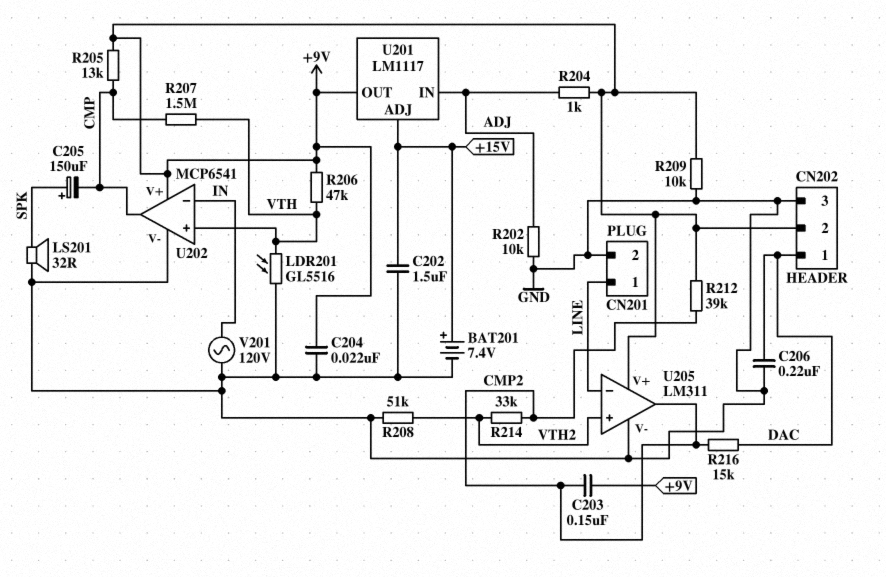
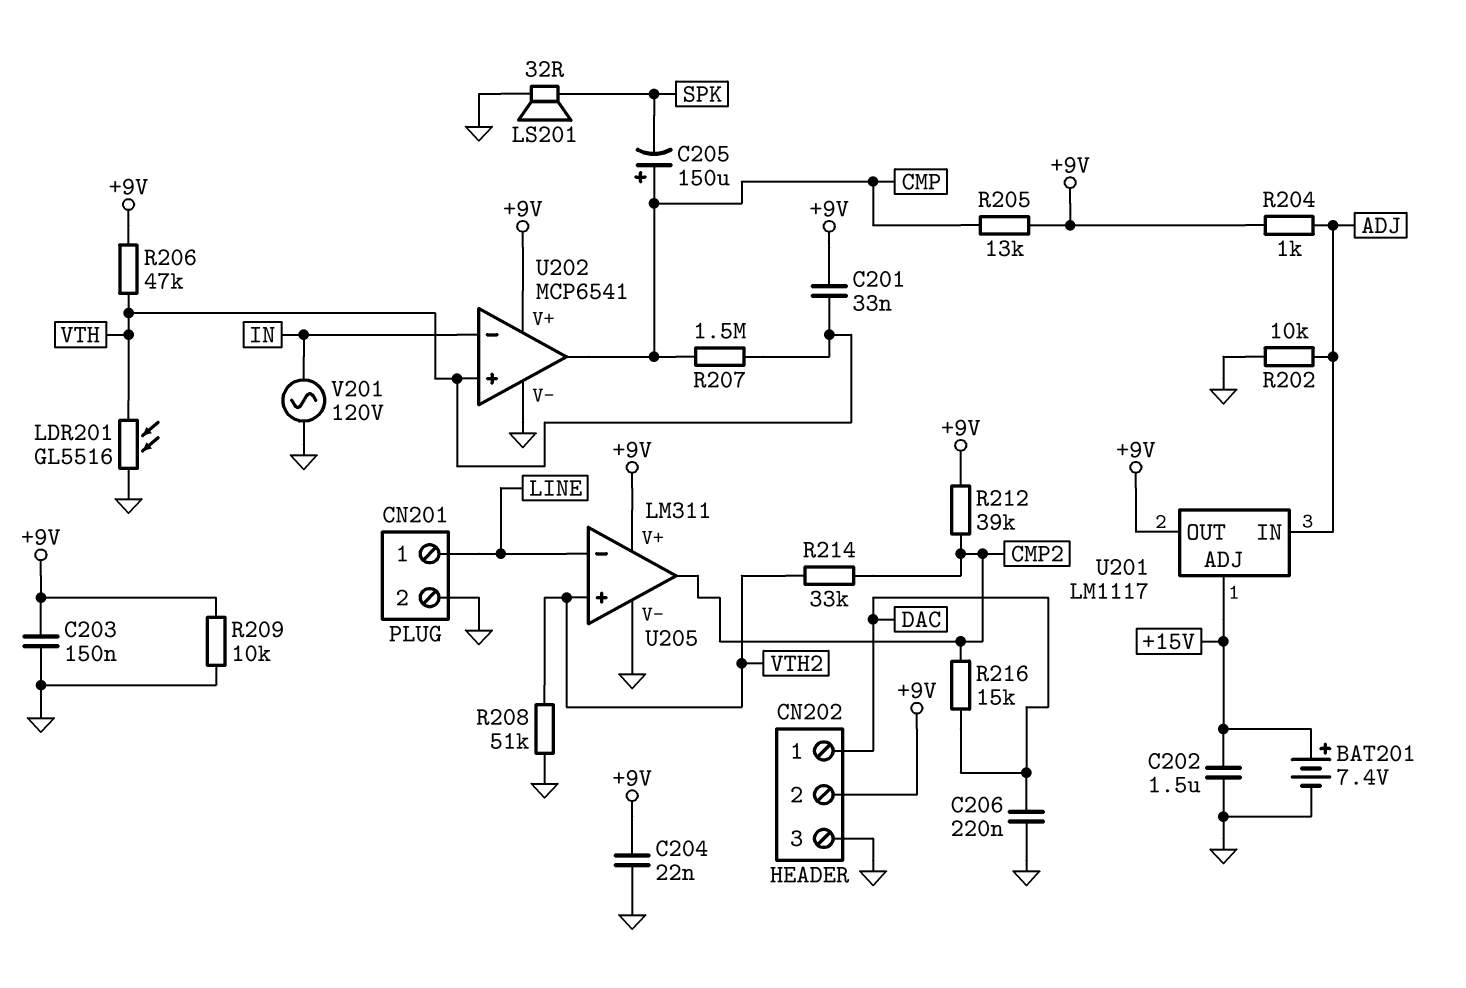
C201: none -> 33nF (+9V, VTH)
C203: 150nF (+9V, CMP2) -> 150nF (+9V, GND)
C205: 150uF (plus SPK, minus CMP) -> 150uF (plus CMP, minus SPK)

